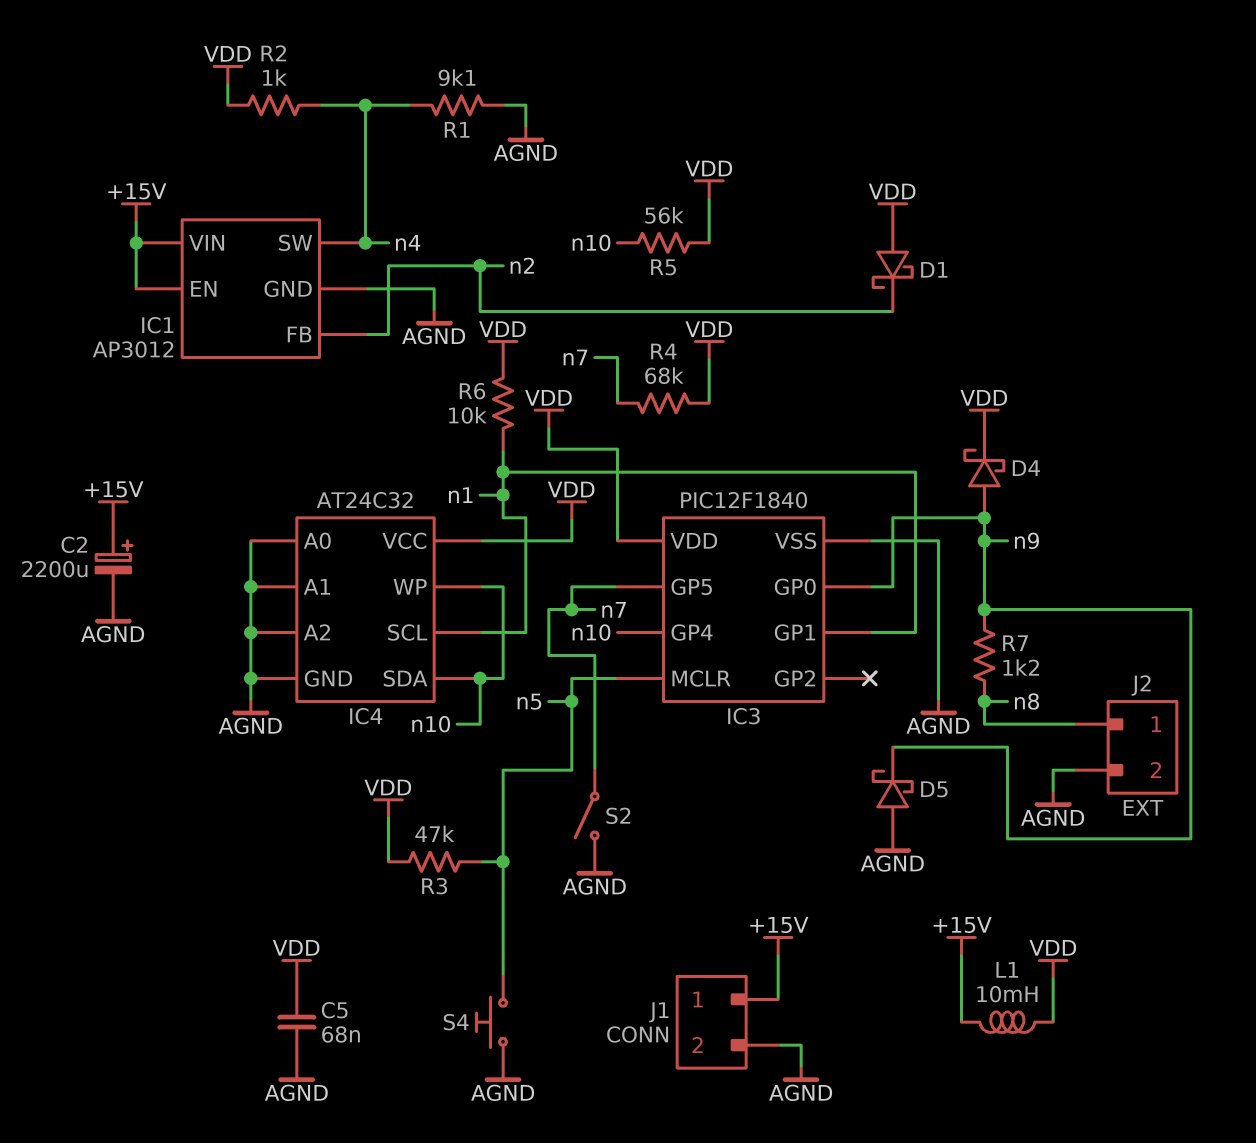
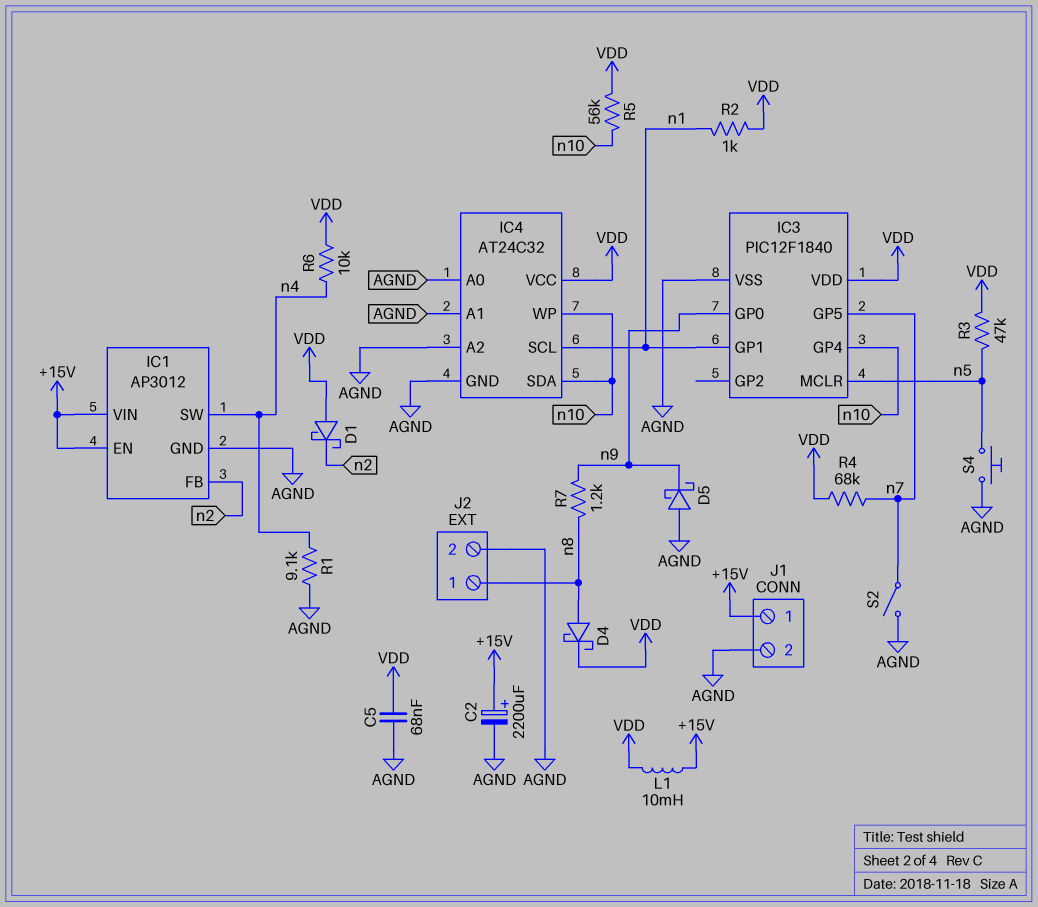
D4: schottky (A n9, K VDD) -> schottky (A n8, K VDD)
R2: 1k (VDD, n4) -> 1k (VDD, n1)
R6: 10k (VDD, n1) -> 10k (VDD, n4)

